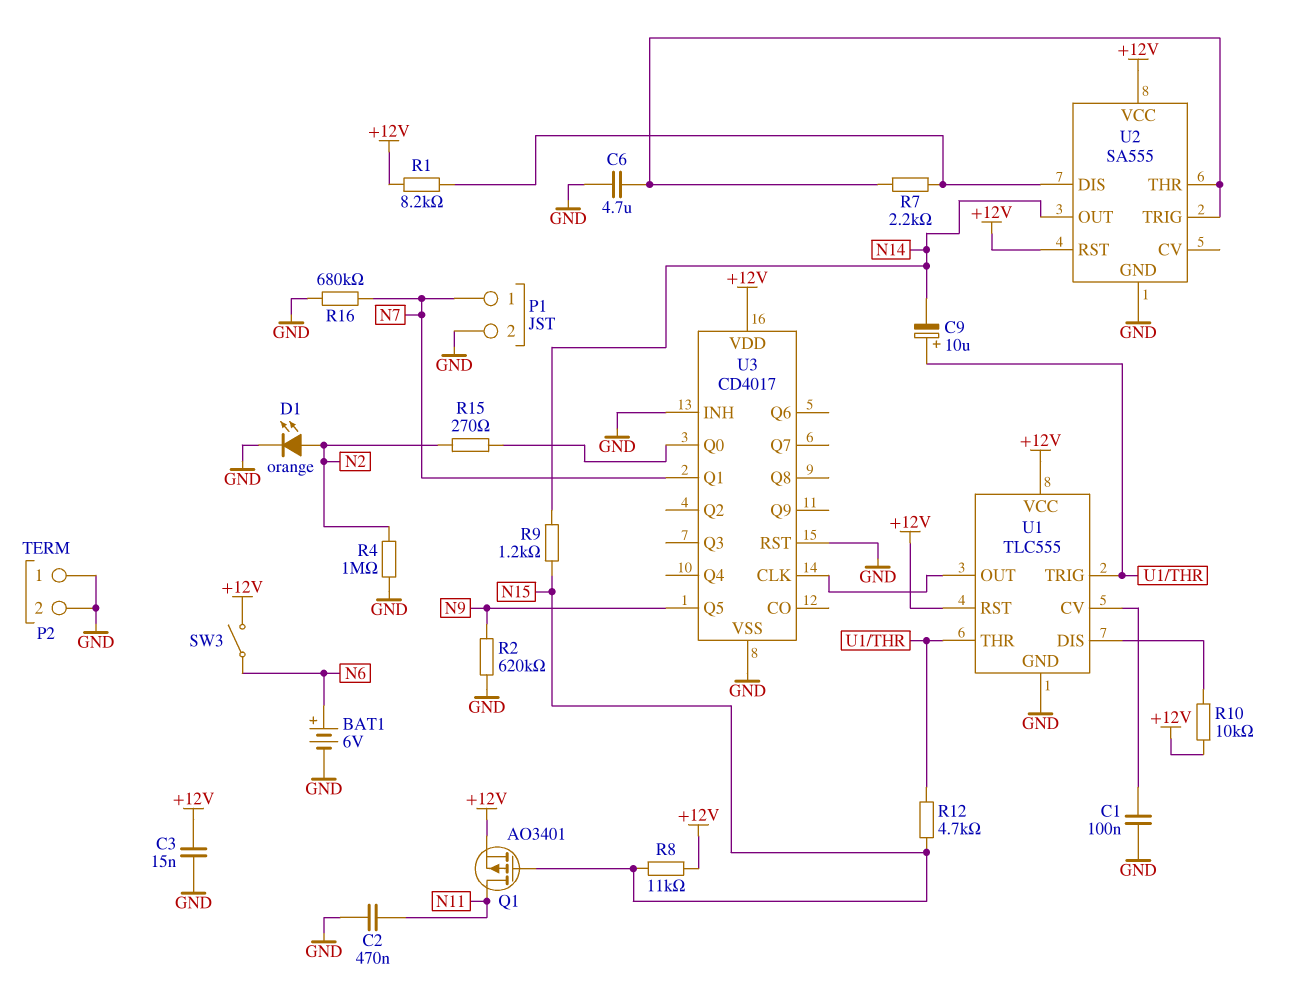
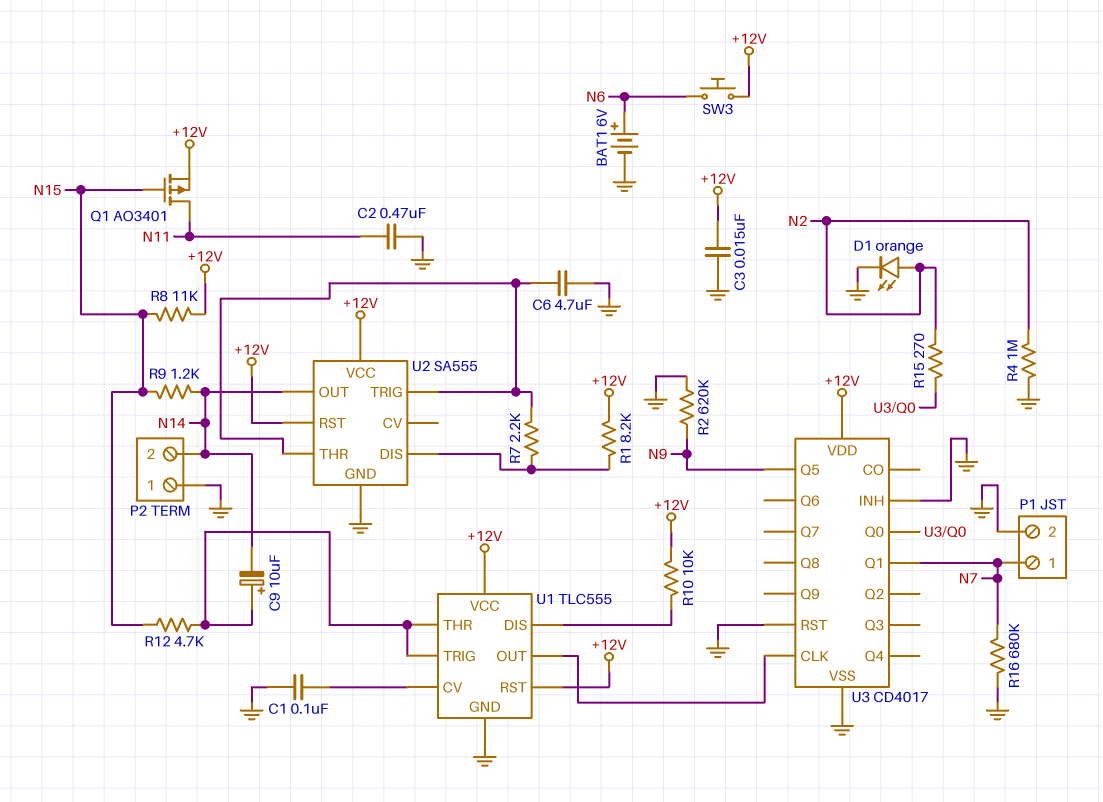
P2 pin 2: GND -> N14
SW3: switch (+12V, N6) -> button (+12V, N6)

